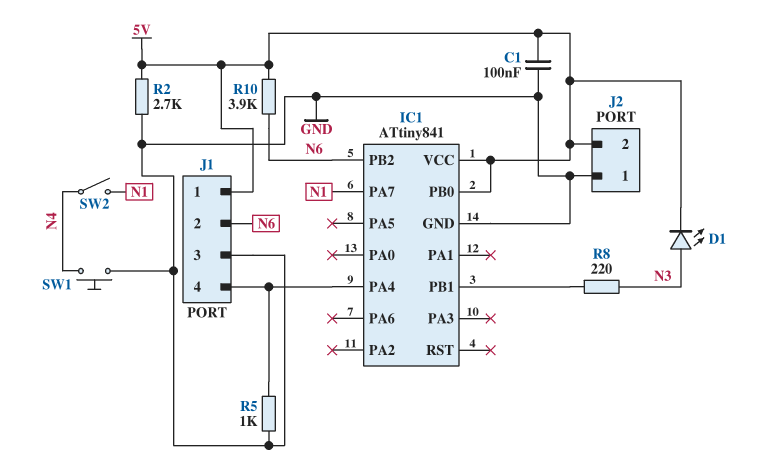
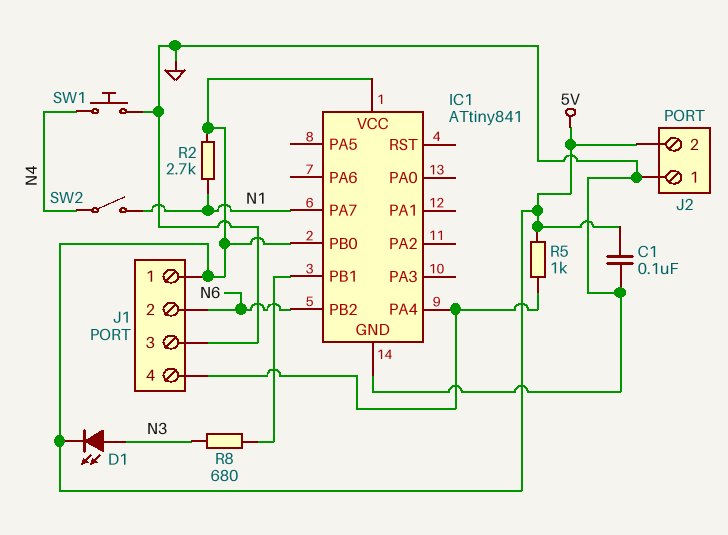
R2: 2.7k (5V, GND) -> 2.7k (5V, N1)
R5: 1k (GND, IC1/PA4) -> 1k (5V, IC1/PA4)
R8: 220 (IC1/PB1, N3) -> 680 (IC1/PB1, N3)
R10: 3.9k (5V, N6) -> none

